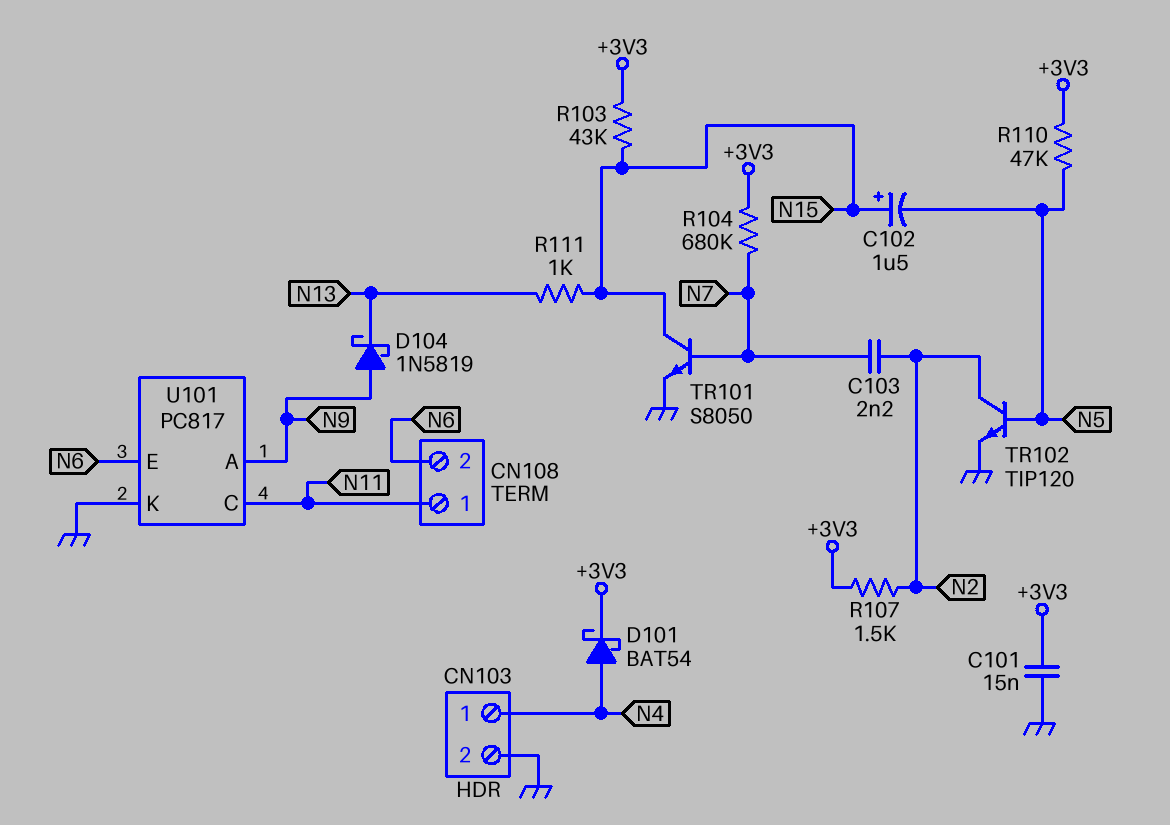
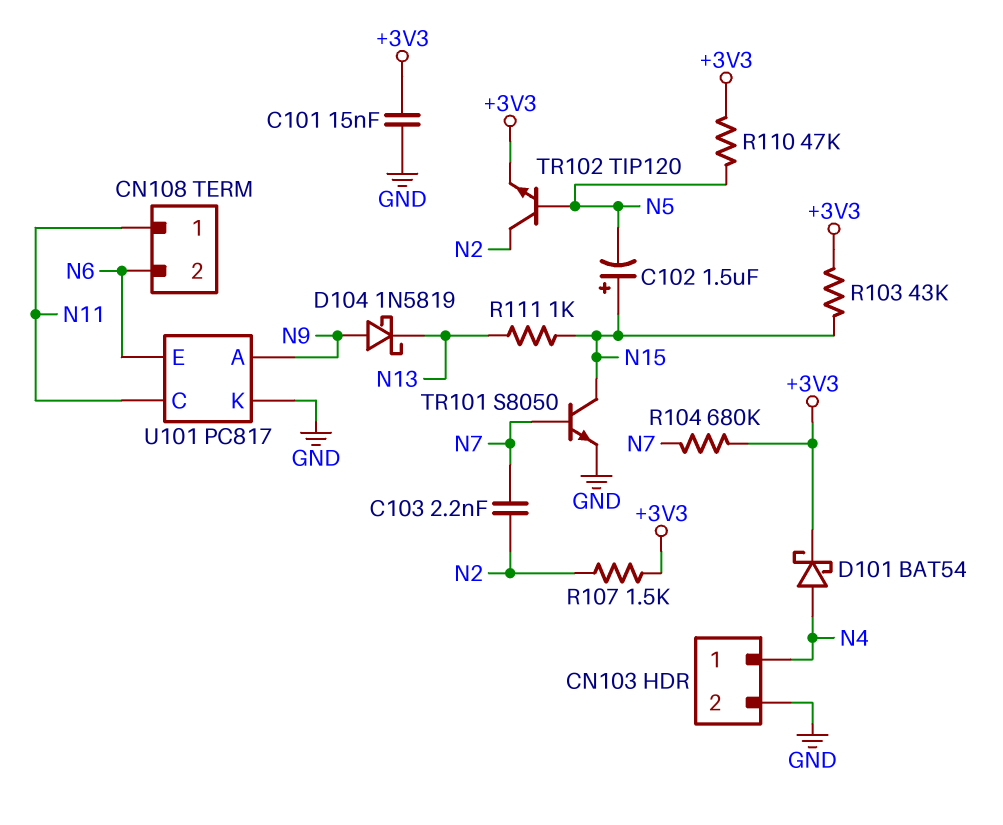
TR102: NPN TIP120 (B N5, C N2, E GND) -> NPN TIP120 (B N5, C N2, E +3V3)

